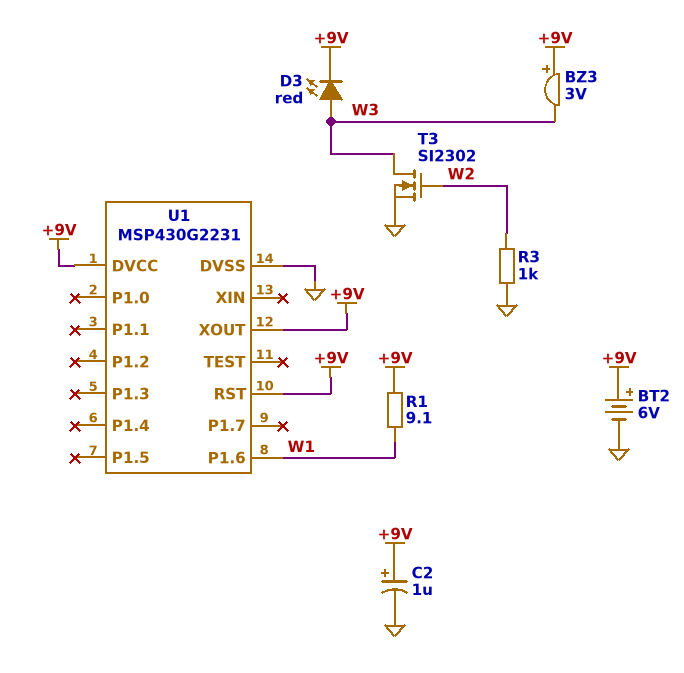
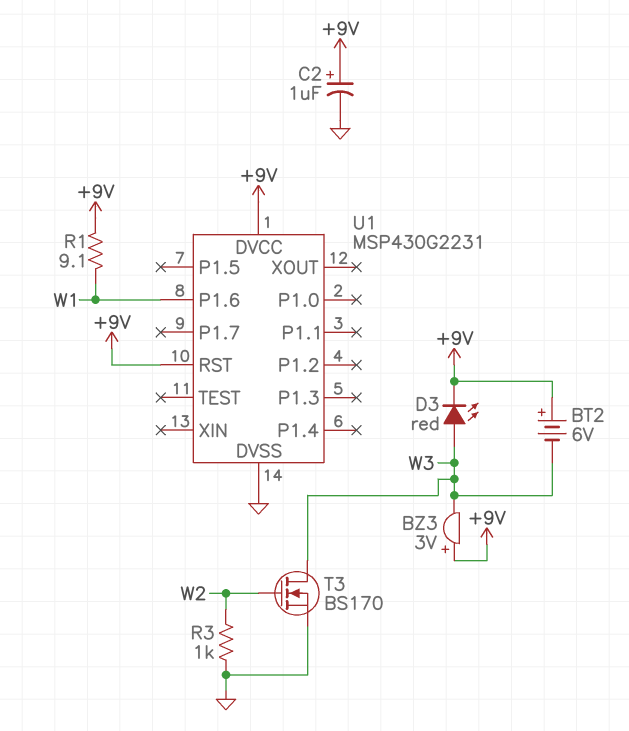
BT2: 6V (plus +9V, minus GND) -> 6V (plus +9V, minus W3)
T3: NMOS SI2302 (G W2, D W3, S GND) -> NMOS BS170 (G W2, D W3, S GND)
U1 pin XOUT: +9V -> none

